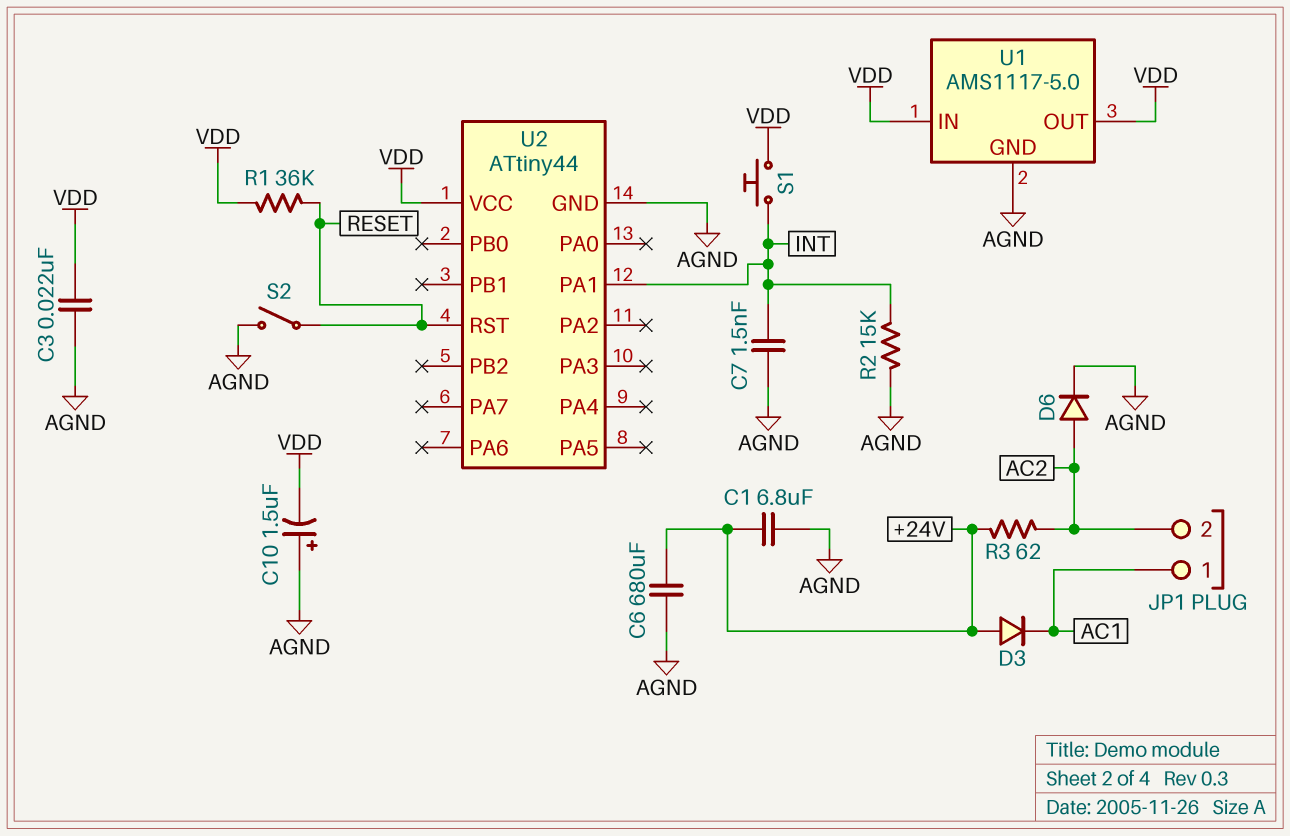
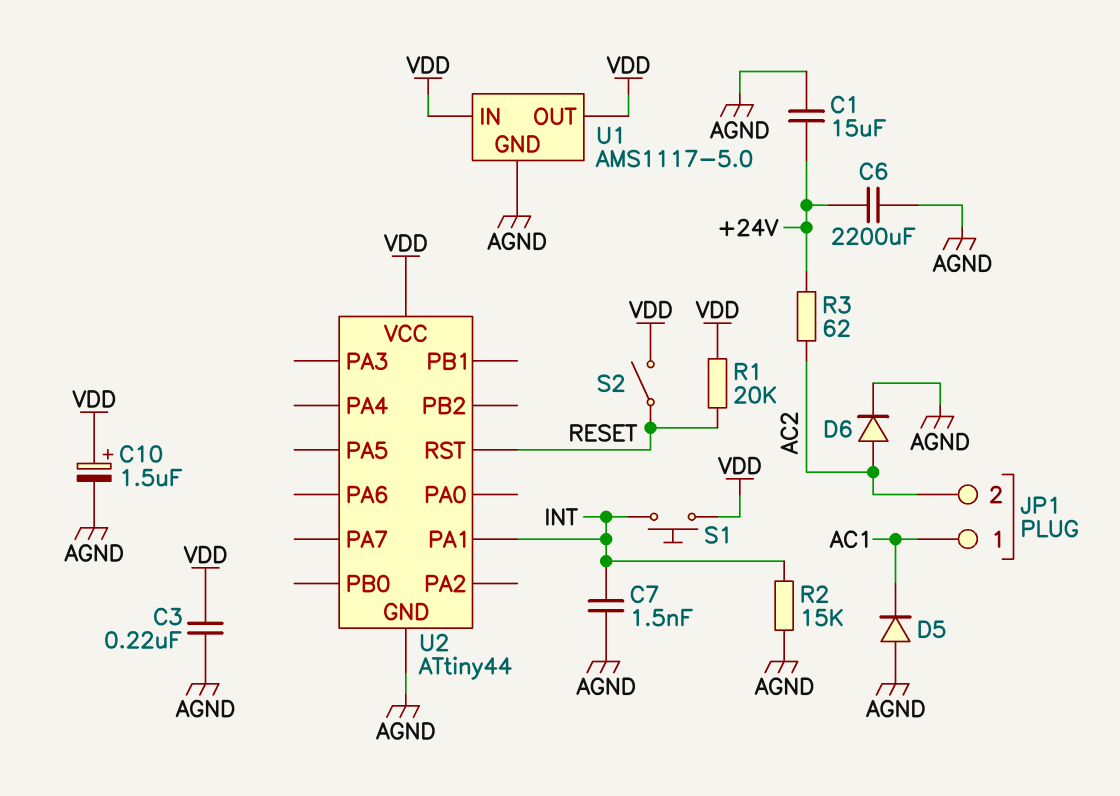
C1: 6.8uF (+24V, AGND) -> 15uF (+24V, AGND)
C3: 22nF (AGND, VDD) -> 220nF (AGND, VDD)
C6: 680uF (+24V, AGND) -> 2200uF (+24V, AGND)
C10: 1.5uF (plus AGND, minus VDD) -> 1.5uF (plus VDD, minus AGND)
D3: diode (A +24V, K AC1) -> none
D5: none -> diode (A AGND, K AC1)
R1: 36k (RESET, VDD) -> 20k (RESET, VDD)
S2: switch (AGND, RESET) -> switch (RESET, VDD)

